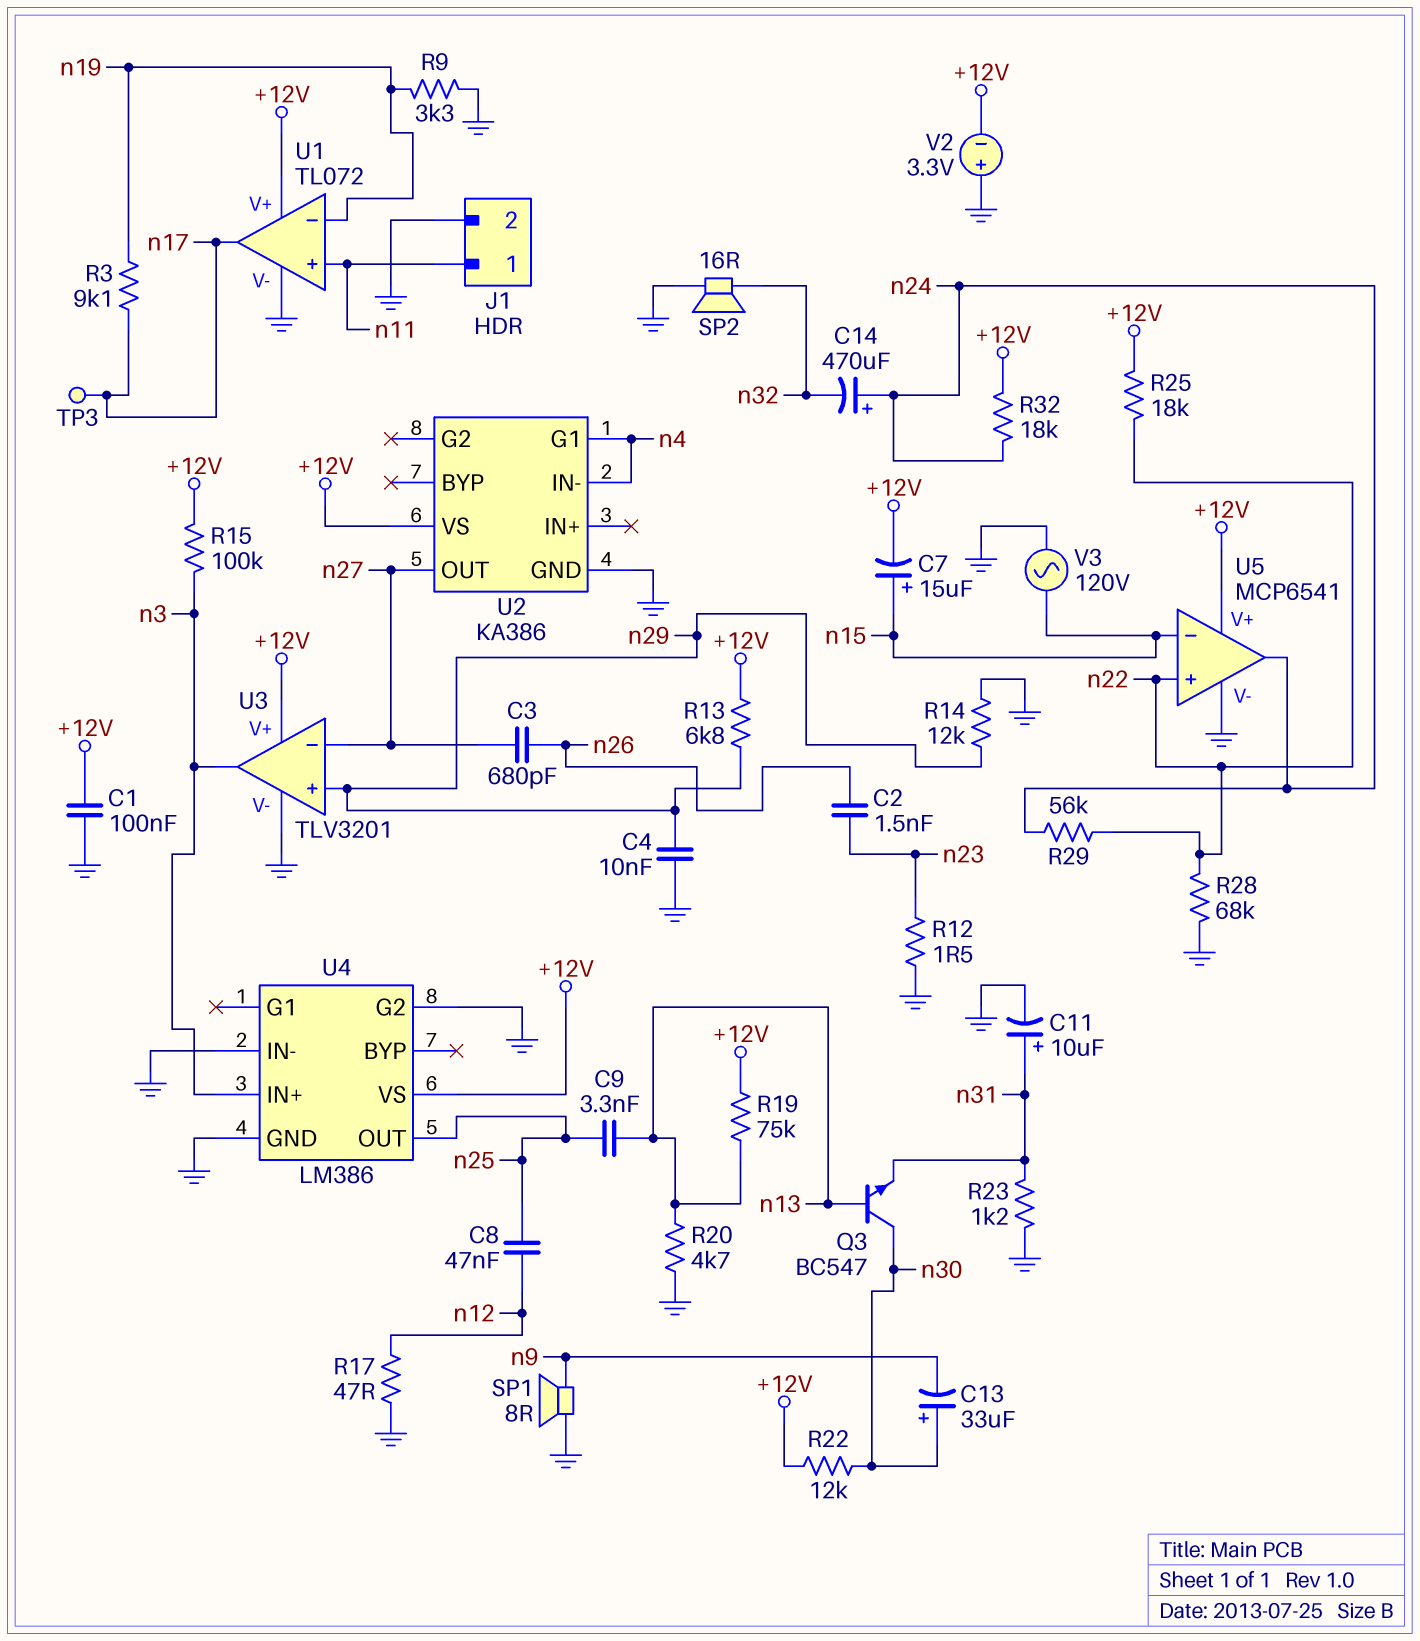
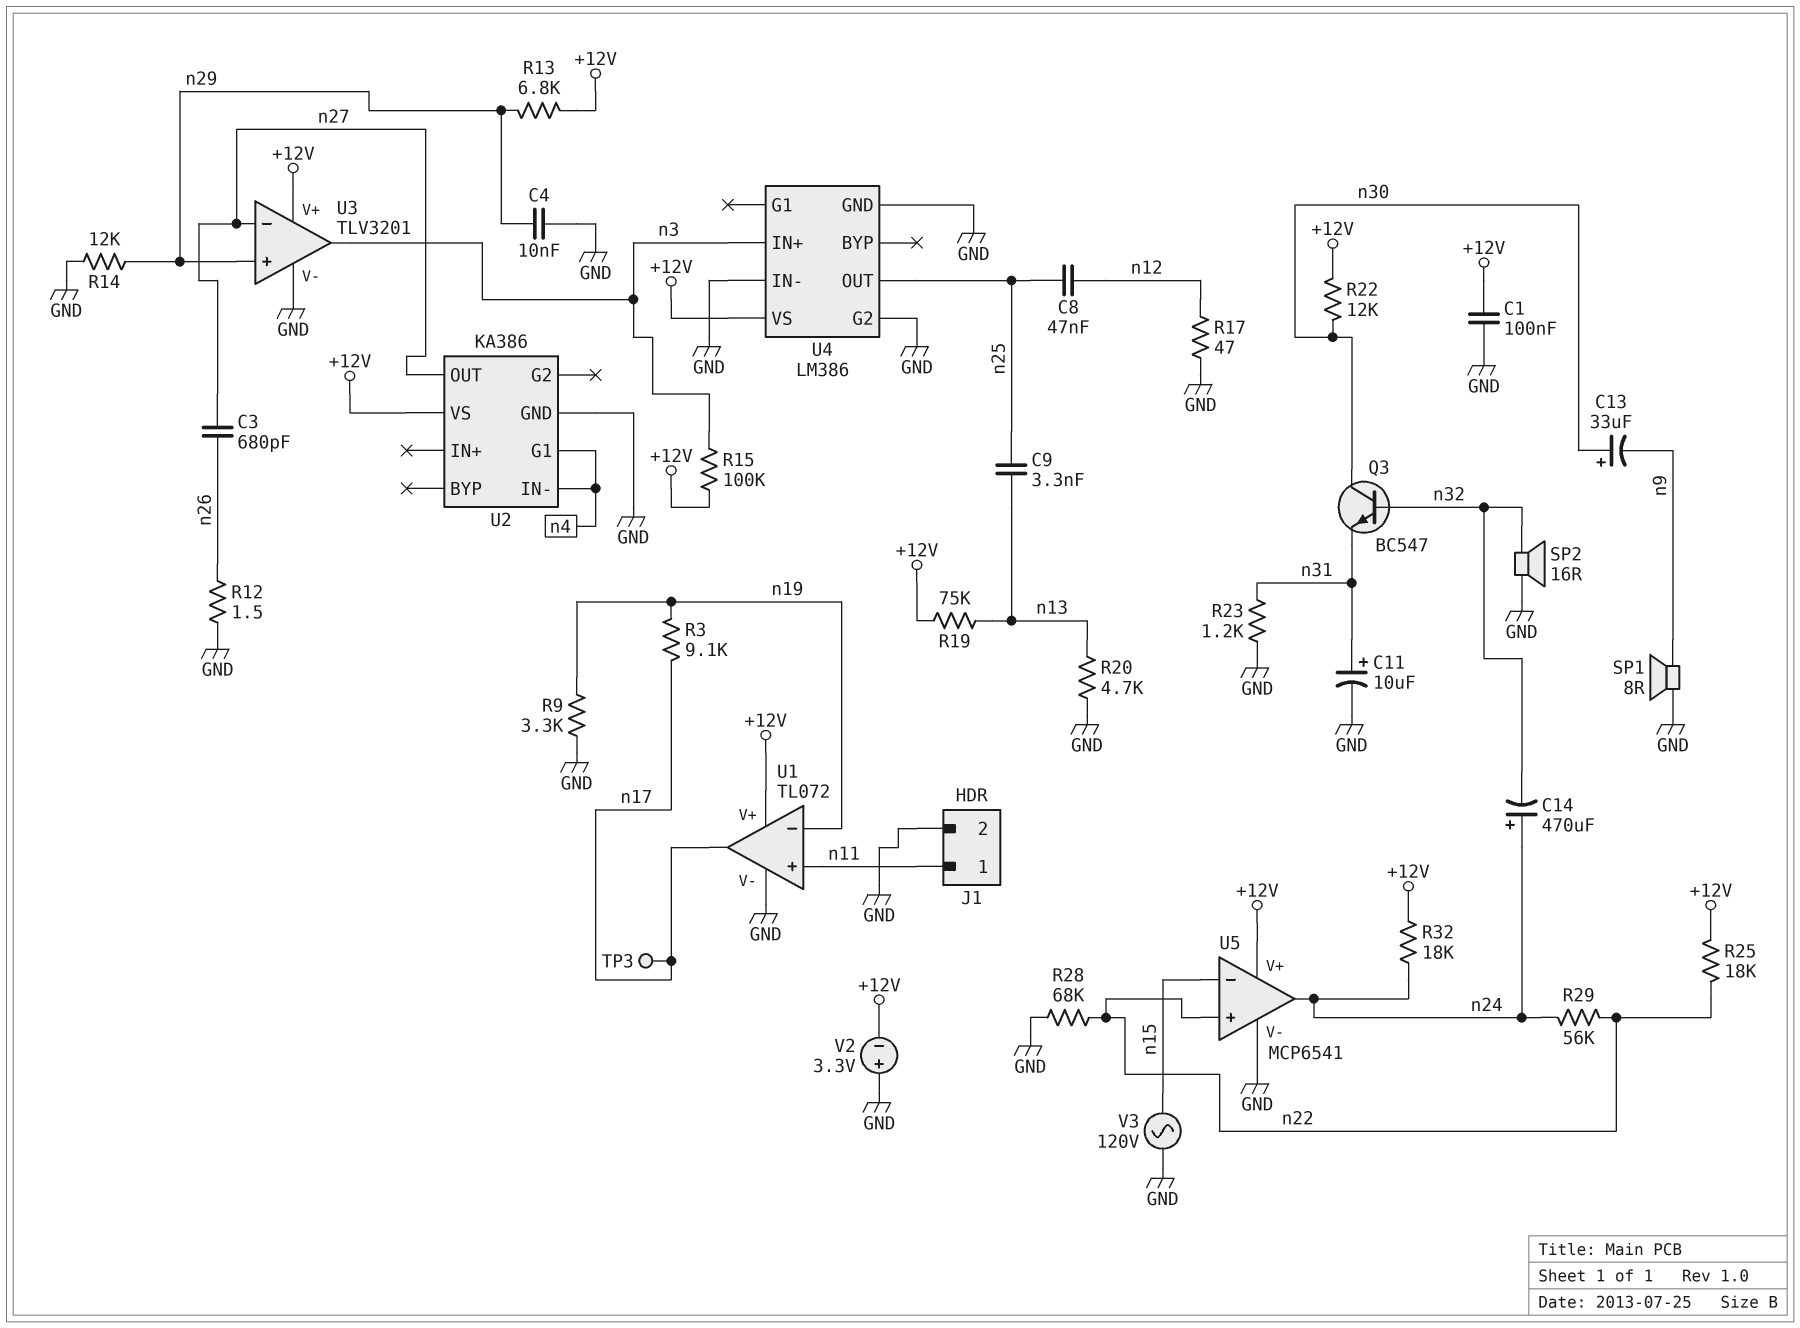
C2: 1.5nF (n23, n26) -> none
C7: 15uF (plus n15, minus +12V) -> none
Q3: NPN BC547 (B n13, C n30, E n31) -> NPN BC547 (B n32, C n30, E n31)
R12: 1.5 (GND, n23) -> 1.5 (GND, n26)

